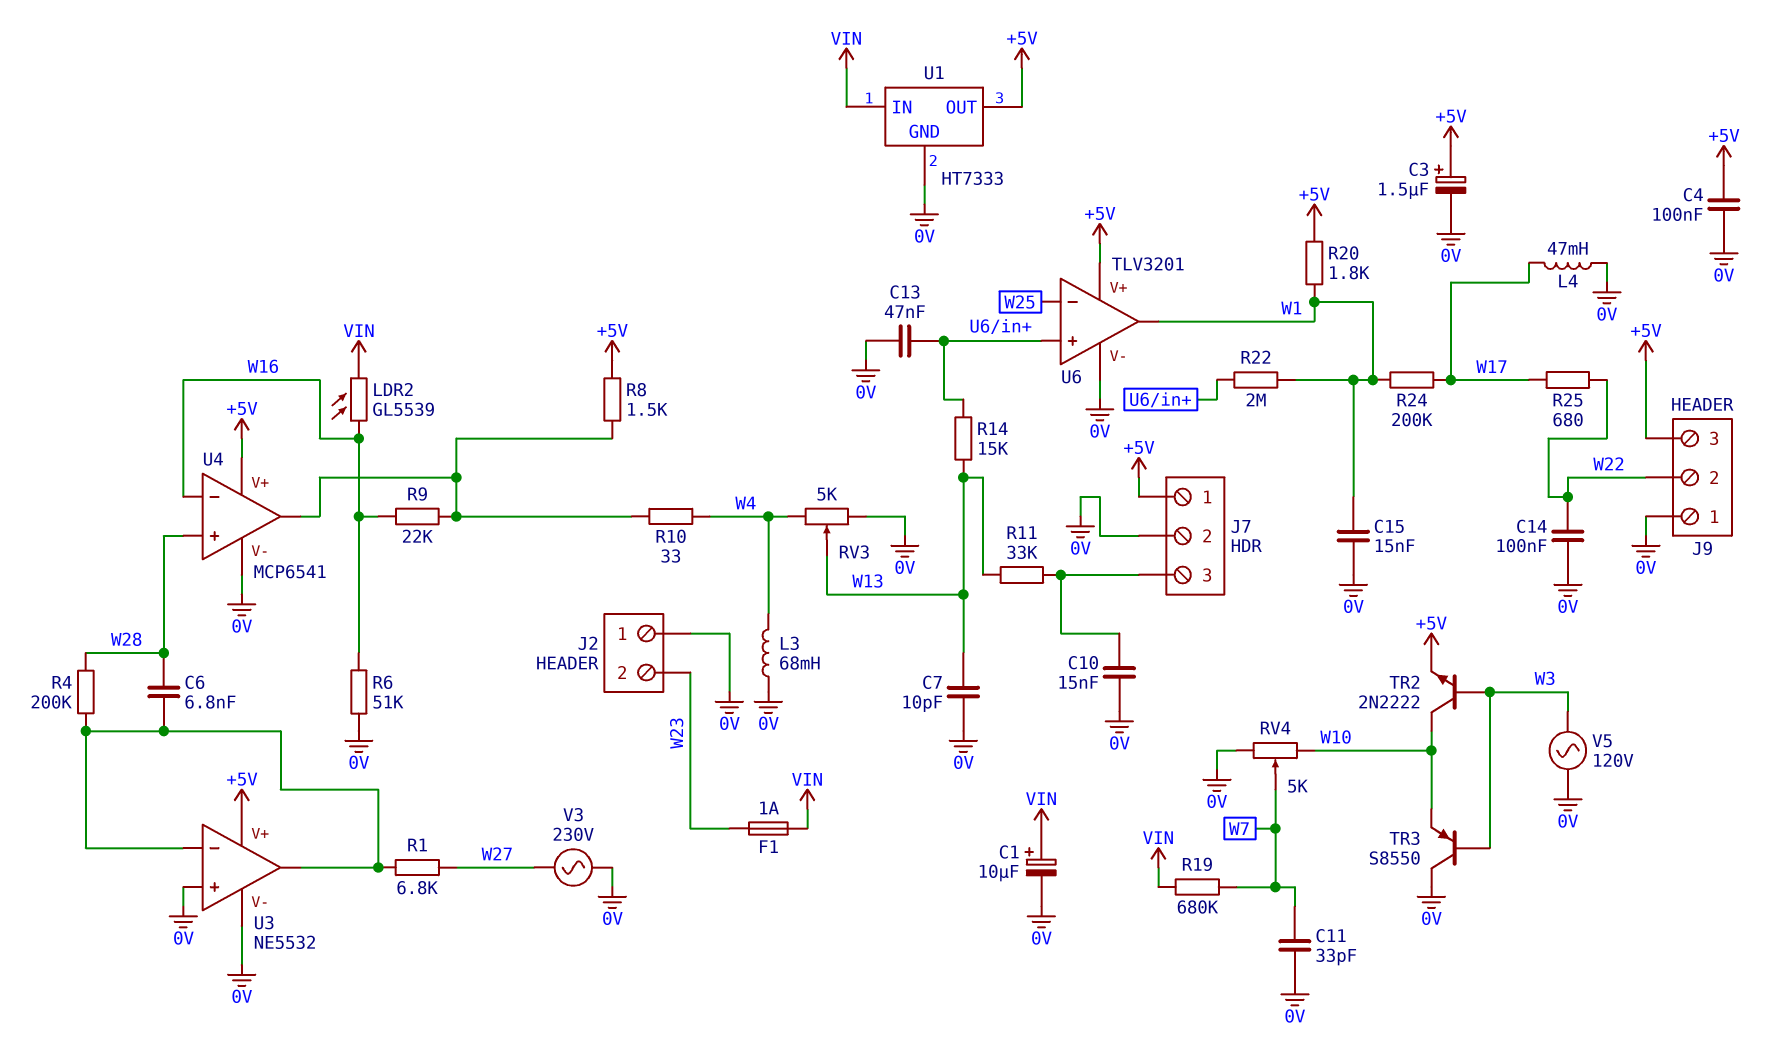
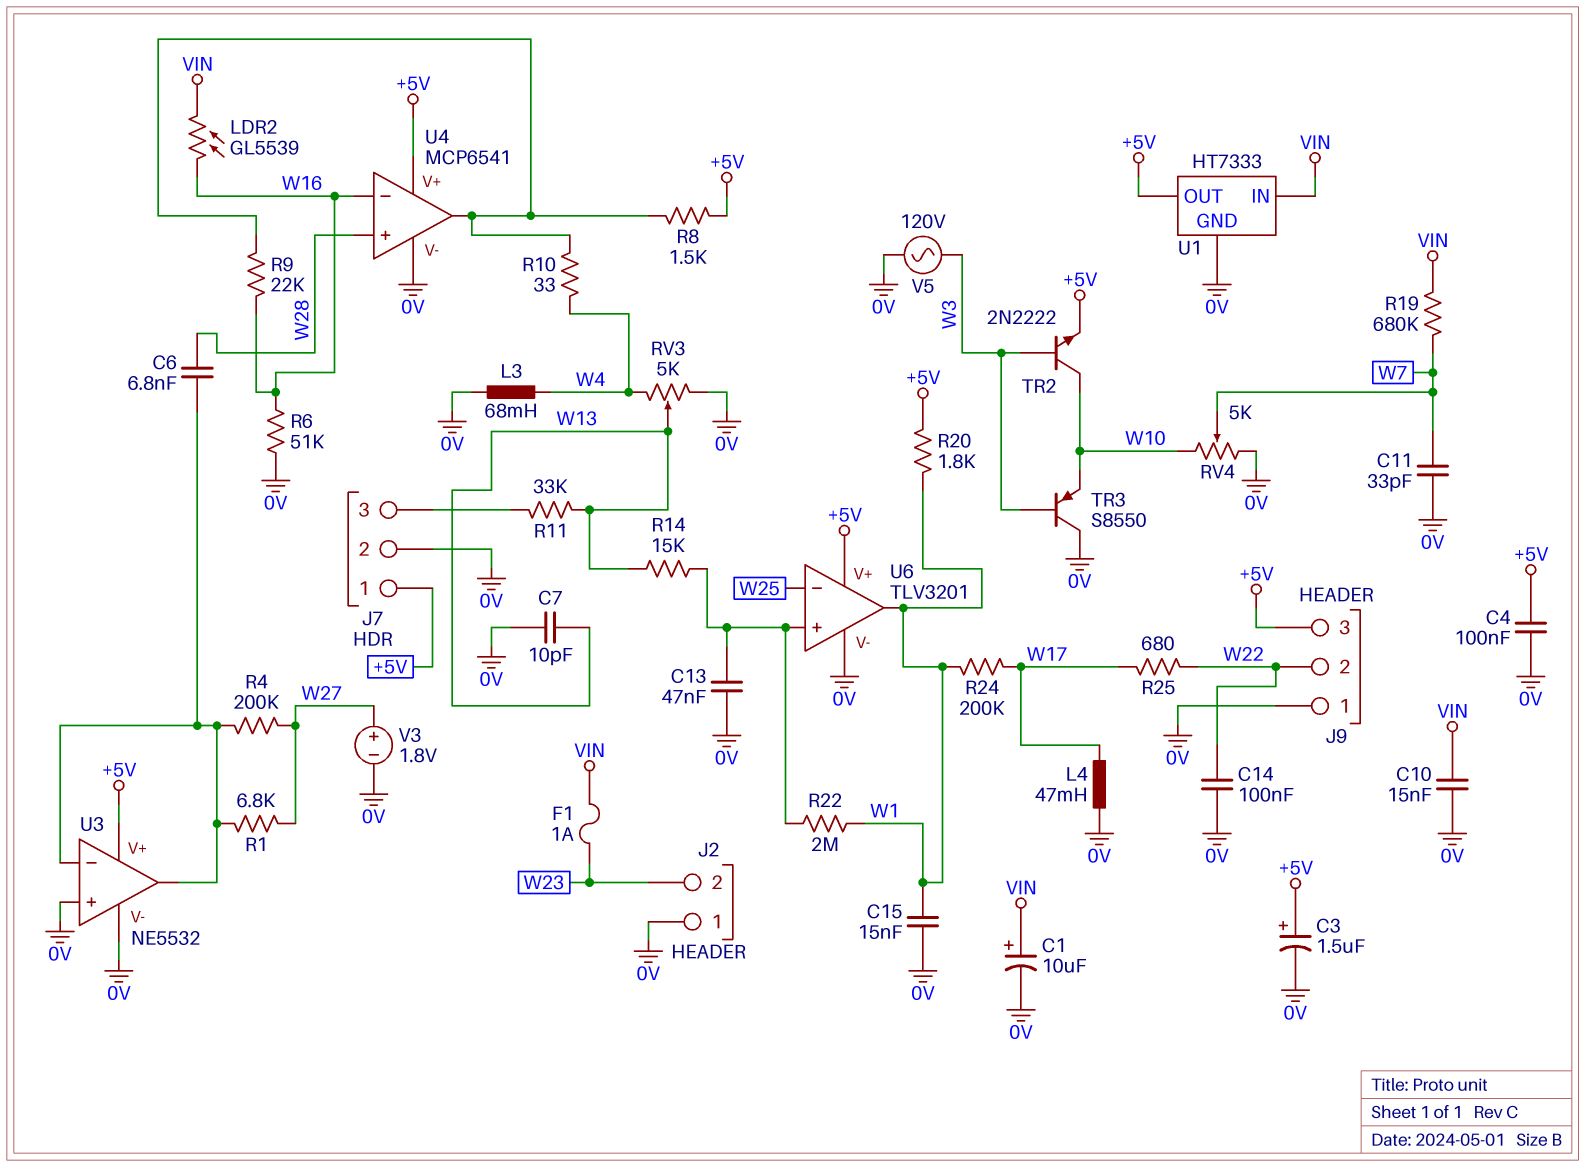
C10: 15nF (0V, J7/3) -> 15nF (0V, VIN)
R4: 200k (U3/in-, W28) -> 200k (U3/in-, W27)
V3: AC 230V (0V, W27) -> 1.8V (plus W27, minus 0V)

